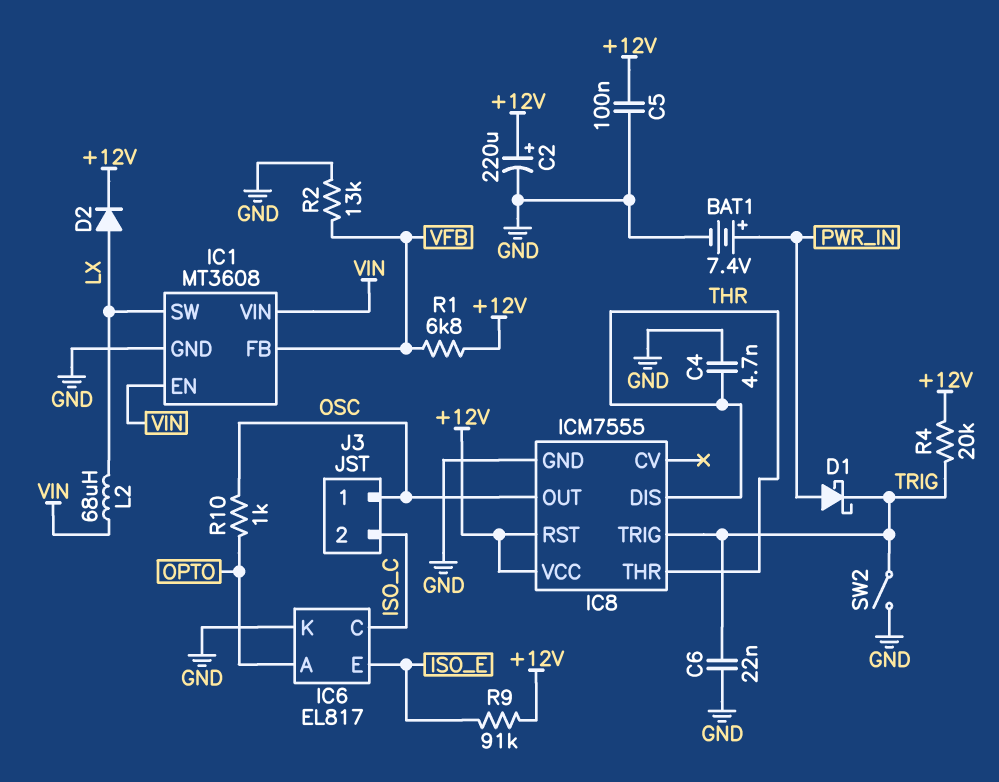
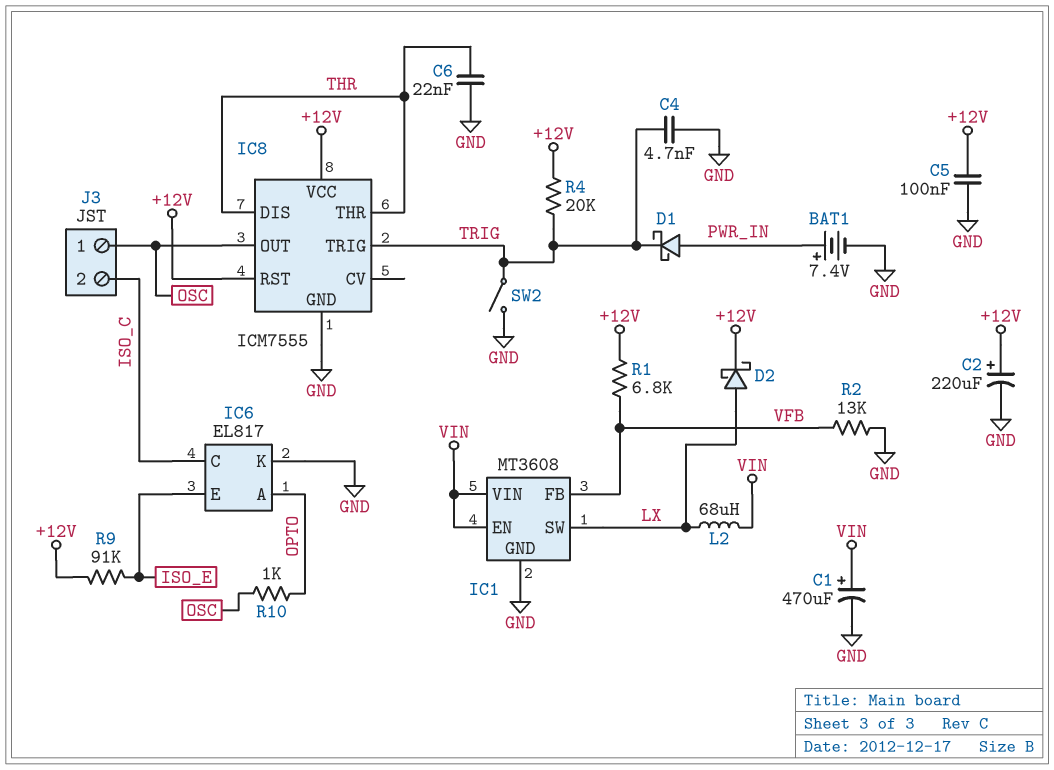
C1: none -> 470uF (plus VIN, minus GND)
C4: 4.7nF (GND, THR) -> 4.7nF (GND, TRIG)
C6: 22nF (GND, TRIG) -> 22nF (GND, THR)
D2: diode (A LX, K +12V) -> schottky (A LX, K +12V)

